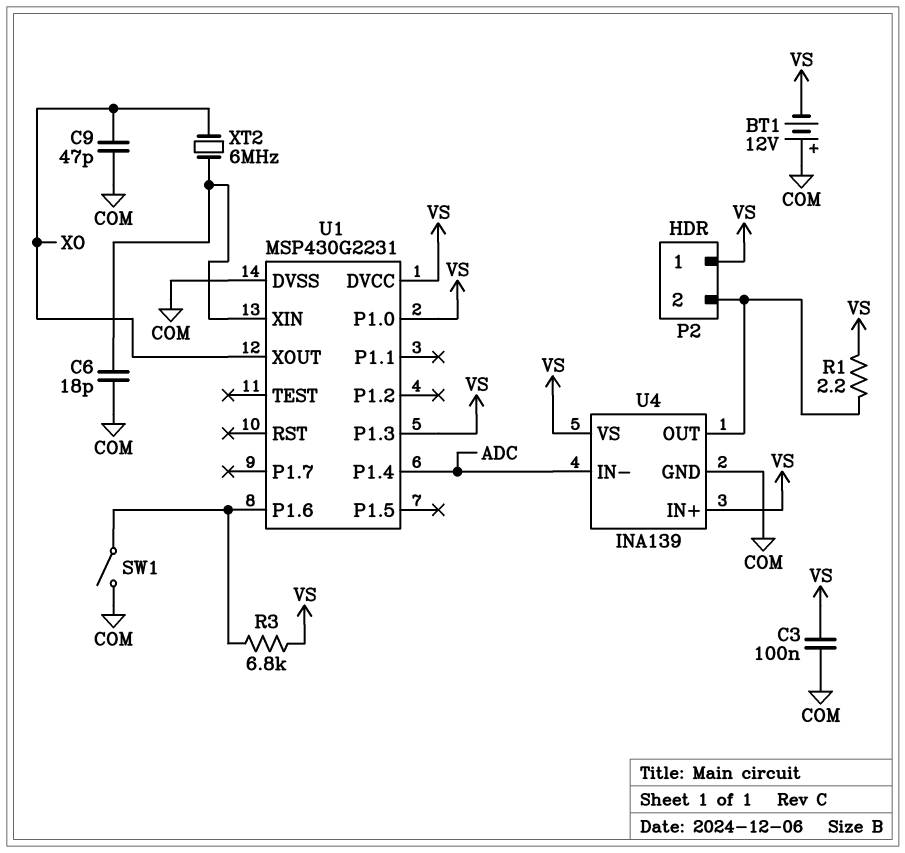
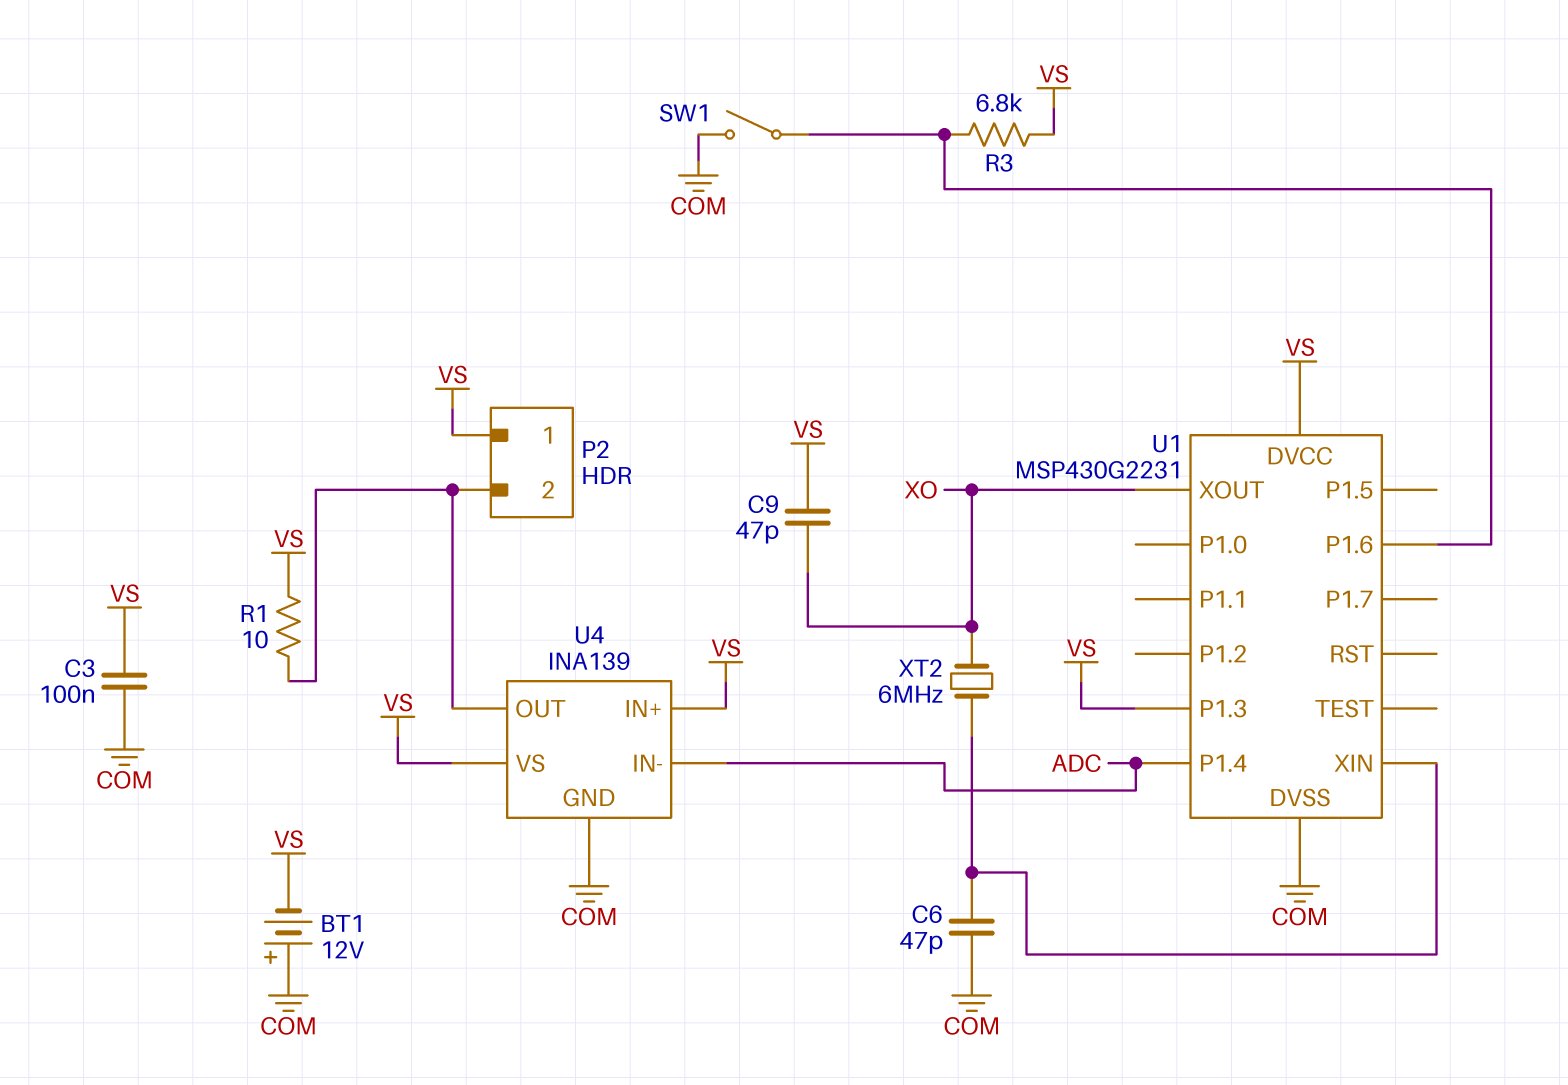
C6: 18pF (COM, U1/XIN) -> 47pF (COM, U1/XIN)
C9: 47pF (COM, XO) -> 47pF (VS, XO)
R1: 2.2 (P2/2, VS) -> 10 (P2/2, VS)
U1 pin P1.0: VS -> none

